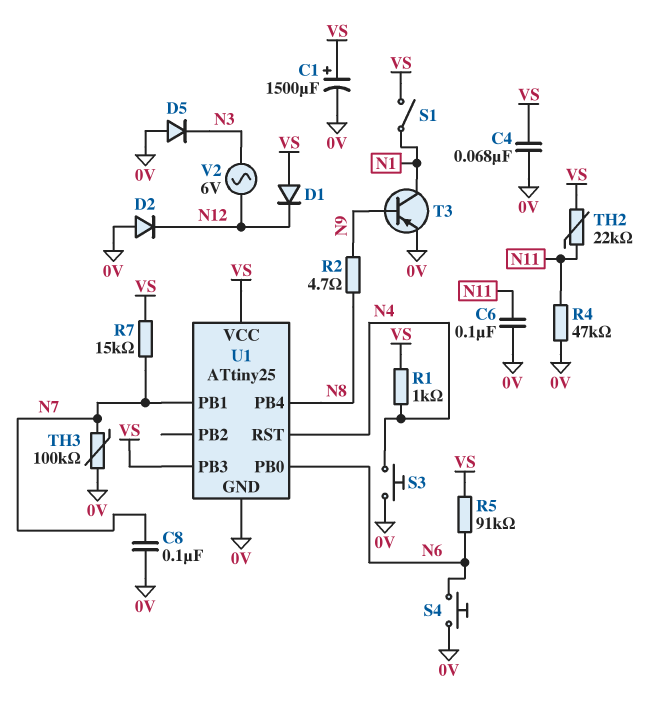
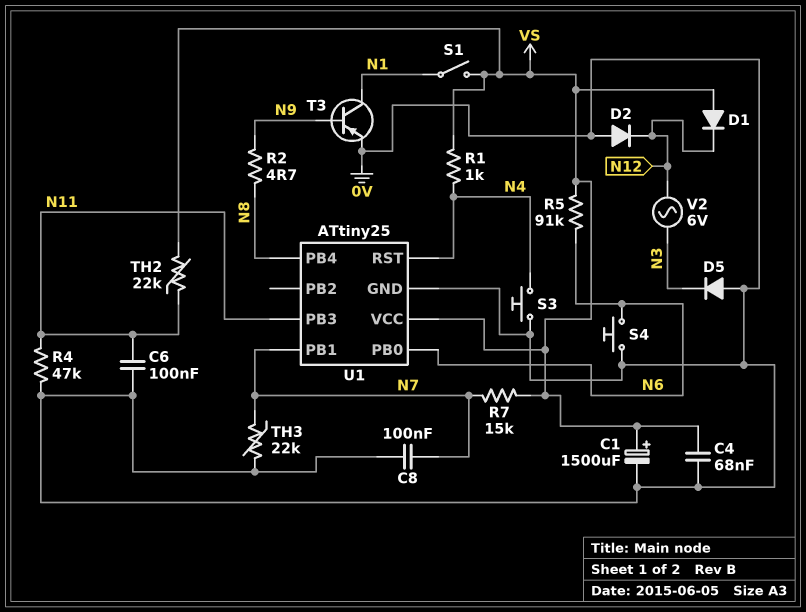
TH3: 100k (0V, N7) -> 22k (0V, N7)
U1 pin PB3: VS -> N11

